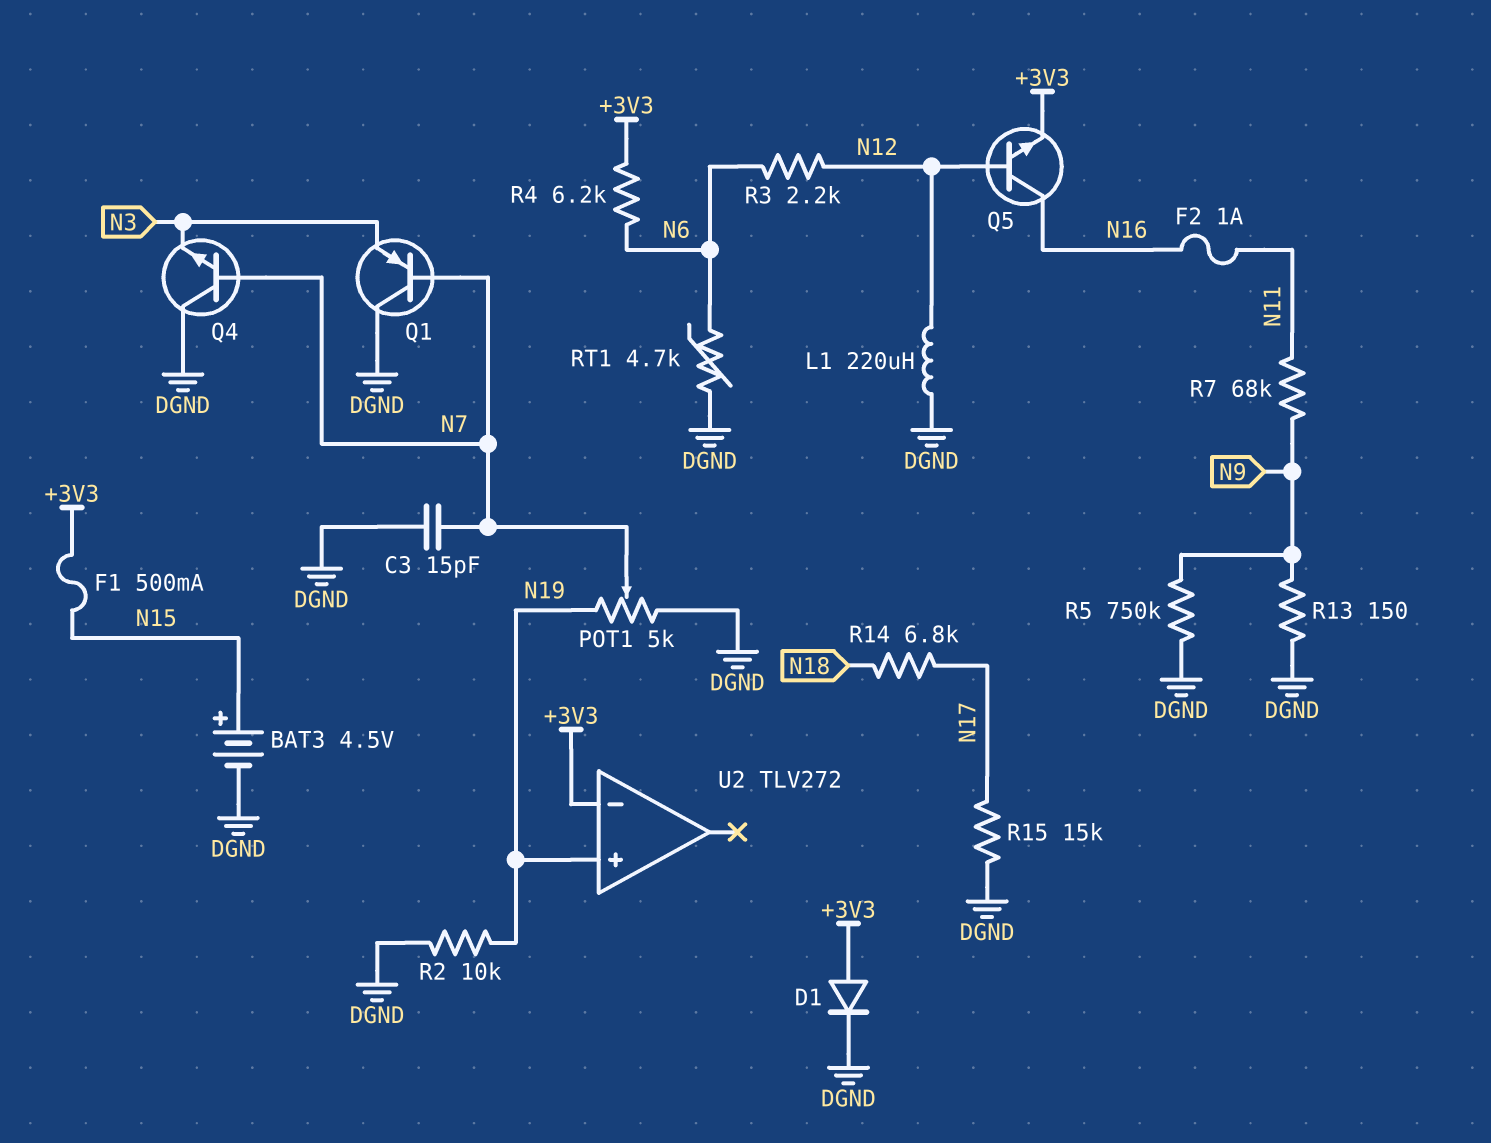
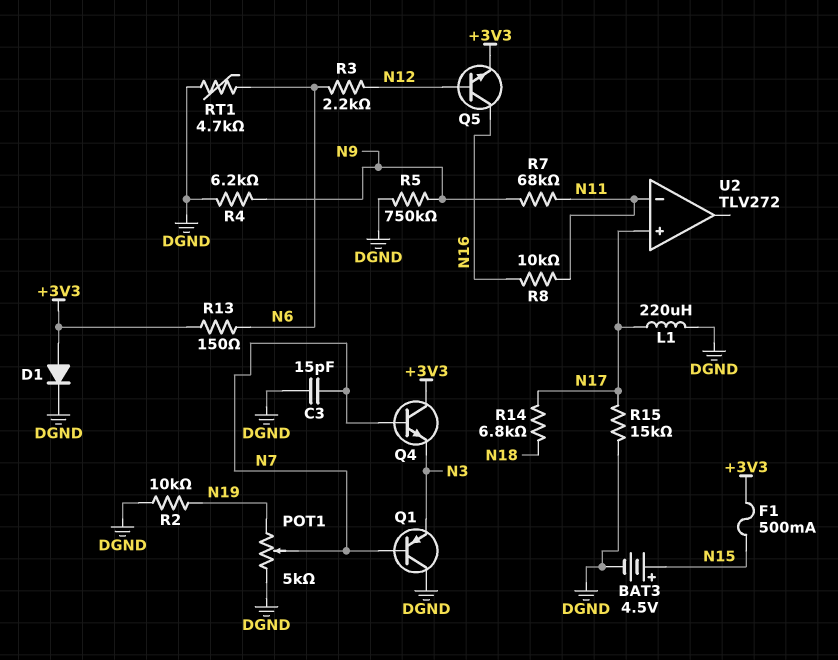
F2: 1A (N11, N16) -> none
L1: 220uH (DGND, N12) -> 220uH (DGND, N17)
Q4: NPN (B N7, C DGND, E N3) -> NPN (B N7, C +3V3, E N3)
R4: 6.2k (+3V3, N6) -> 6.2k (DGND, N9)
R8: none -> 10k (N11, N16)
R13: 150 (DGND, N9) -> 150 (+3V3, N6)
U2 pin in+: N19 -> N17
U2 pin in-: +3V3 -> N11

